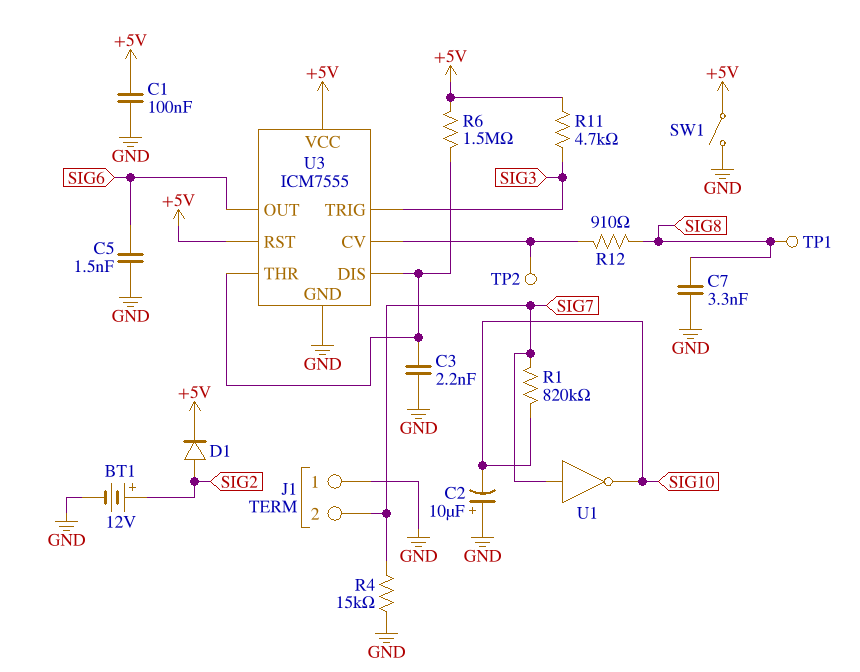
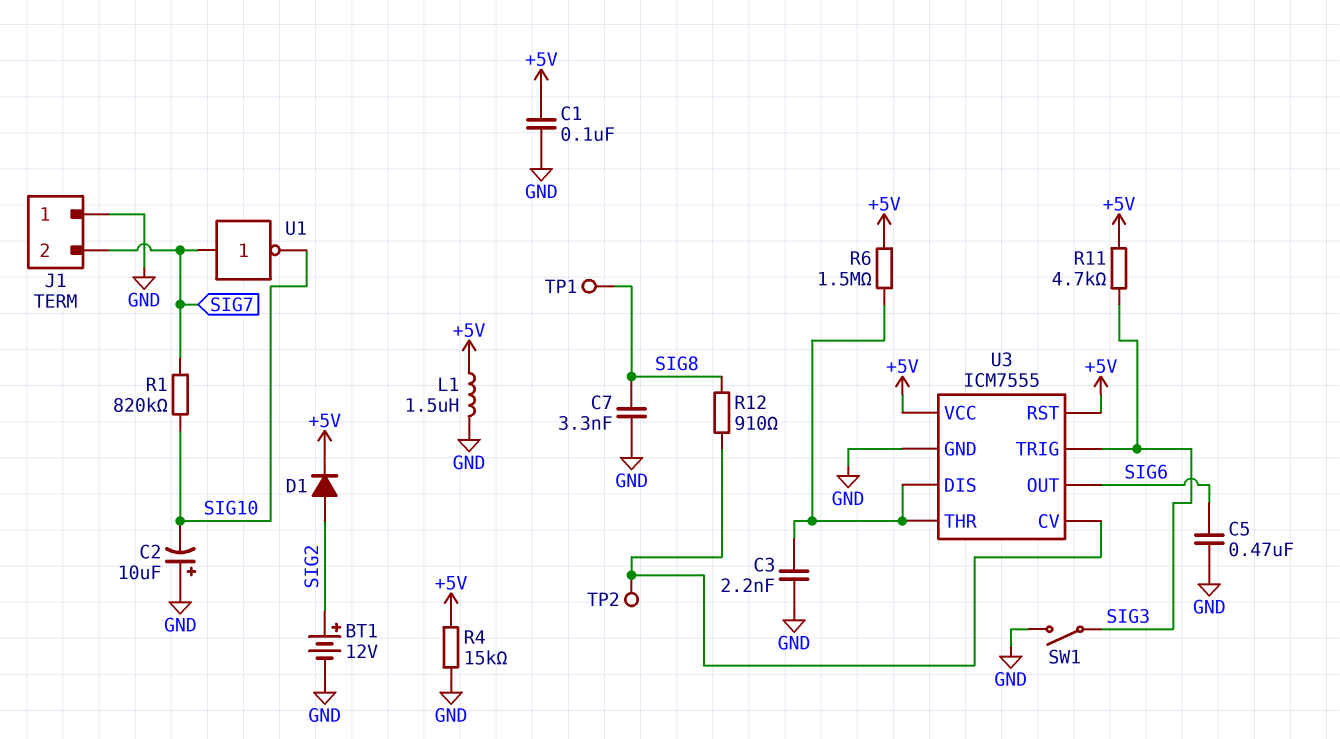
C5: 1.5nF (GND, SIG6) -> 470nF (GND, SIG6)
L1: none -> 1.5uH (+5V, GND)
R4: 15k (GND, SIG7) -> 15k (+5V, GND)
SW1: switch (+5V, GND) -> switch (GND, SIG3)

